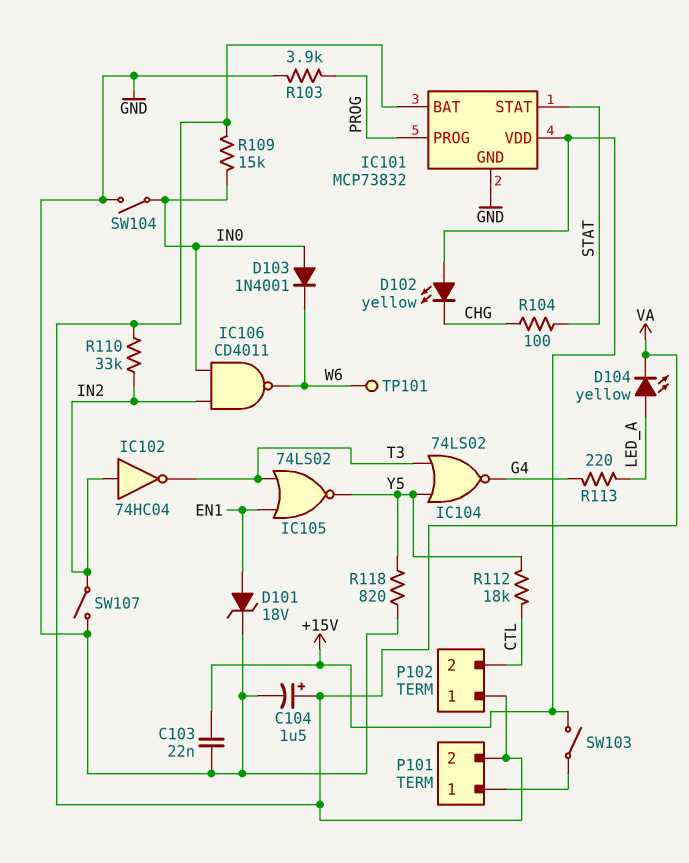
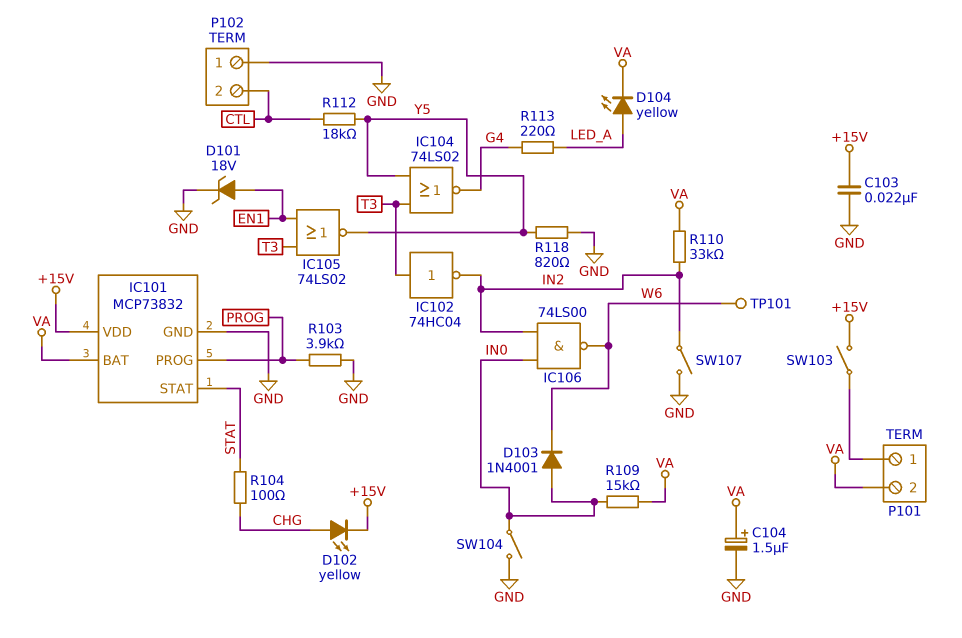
D102: LED yellow (A +15V, K CHG) -> LED yellow (A CHG, K +15V)
IC102: NOT 74HC04 (in IN2, out T3) -> NOT 74HC04 (in T3, out IN2)
IC106: NAND CD4011 (in IN0, in IN2, out W6) -> NAND 74LS00 (in IN0, in IN2, out W6)
P102 pin 1: VA -> GND

